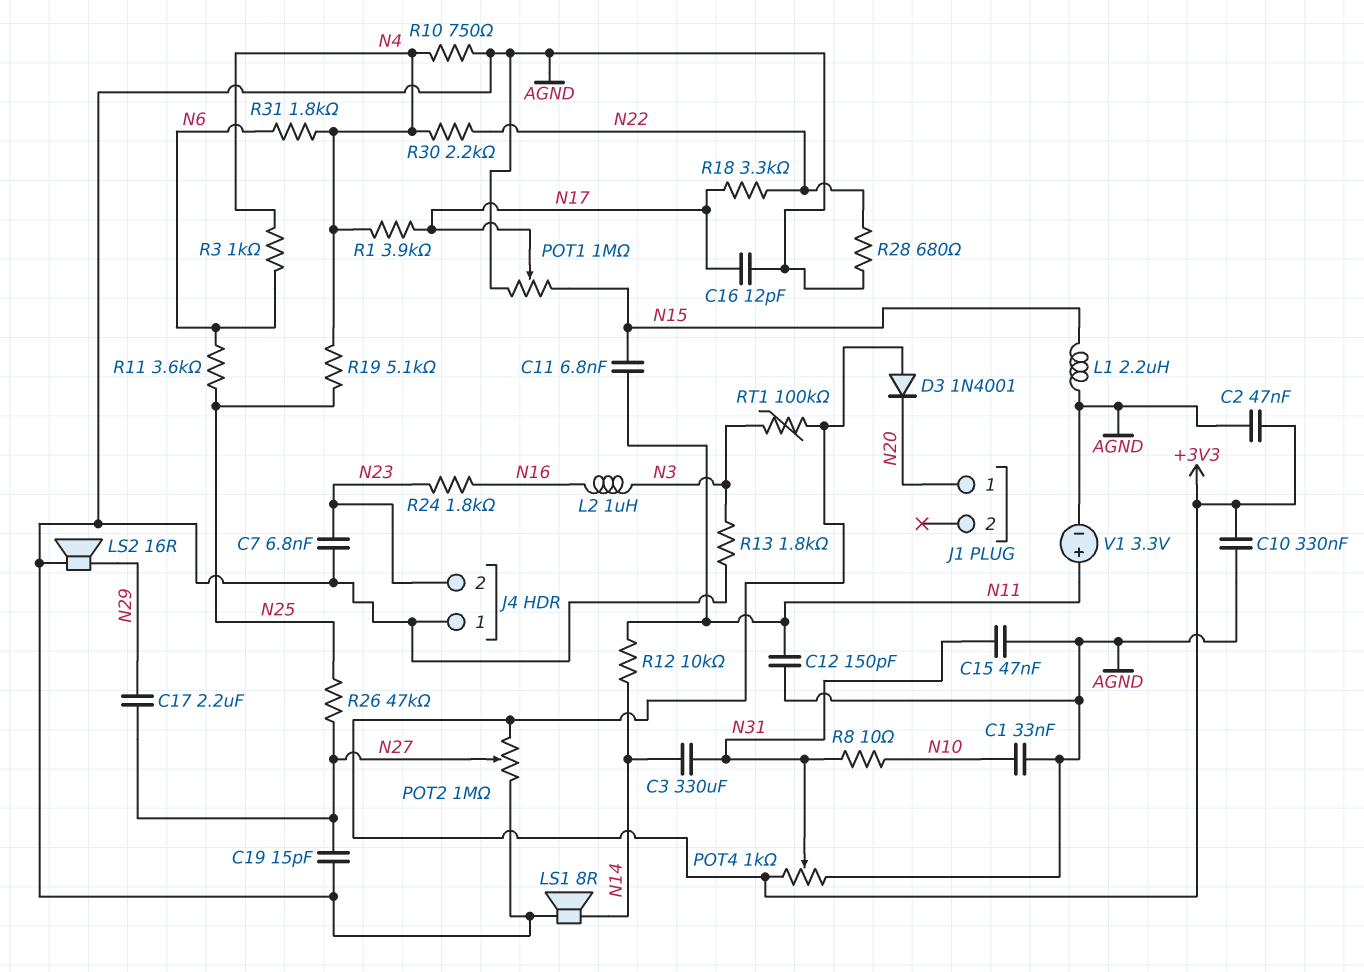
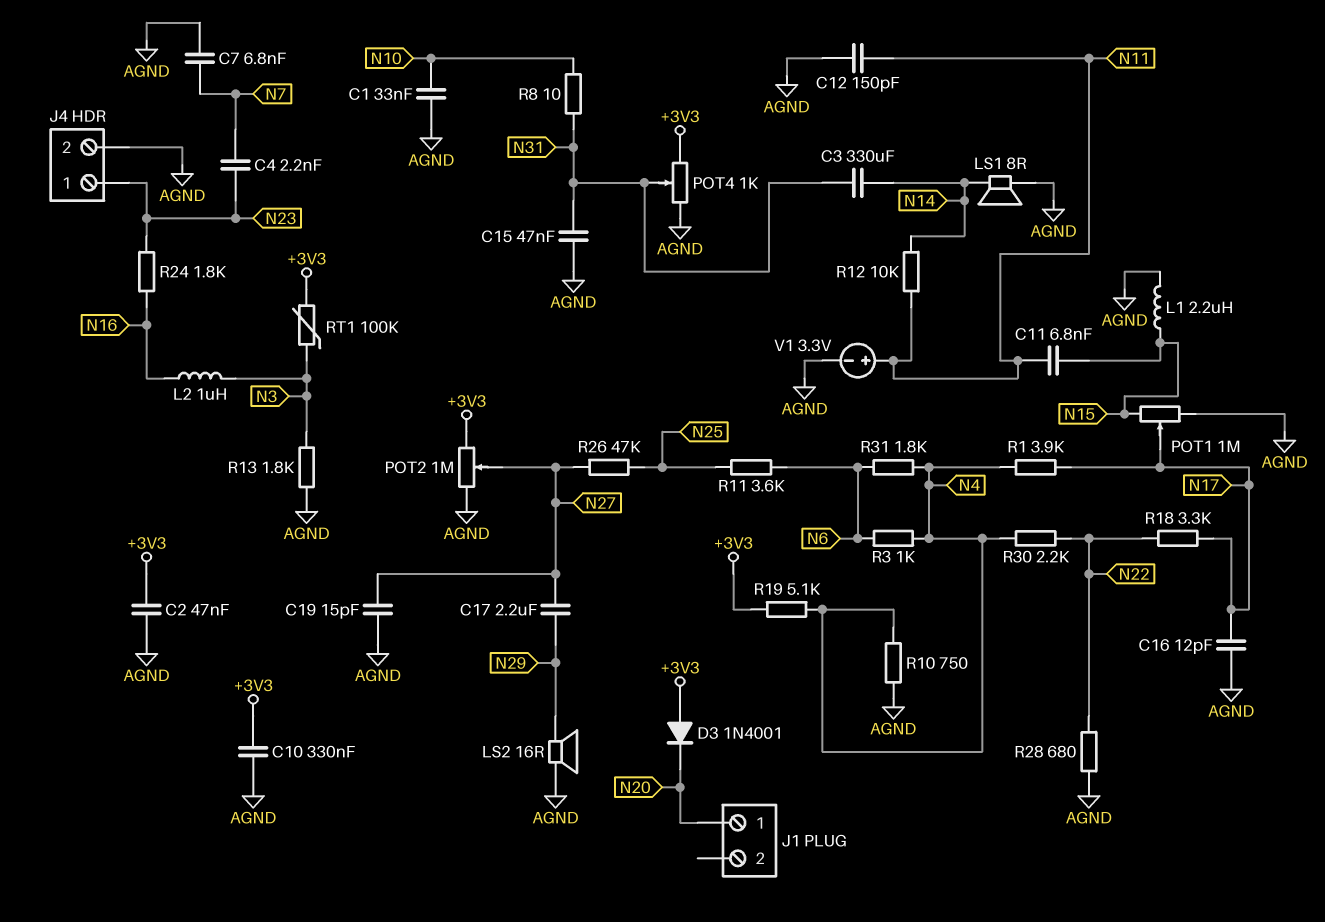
C4: none -> 2.2nF (N7, N23)
C7: 6.8nF (AGND, N23) -> 6.8nF (AGND, N7)
J4 pin 1: AGND -> N23
J4 pin 2: N23 -> AGND
R19: 5.1k (N4, N25) -> 5.1k (+3V3, N4)

